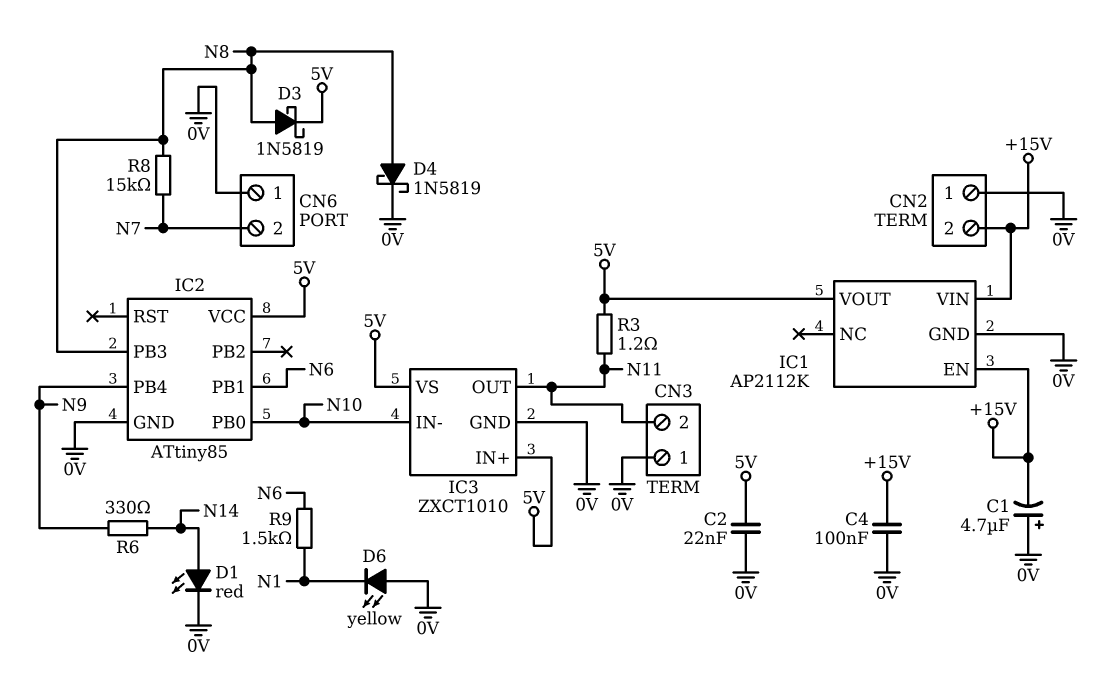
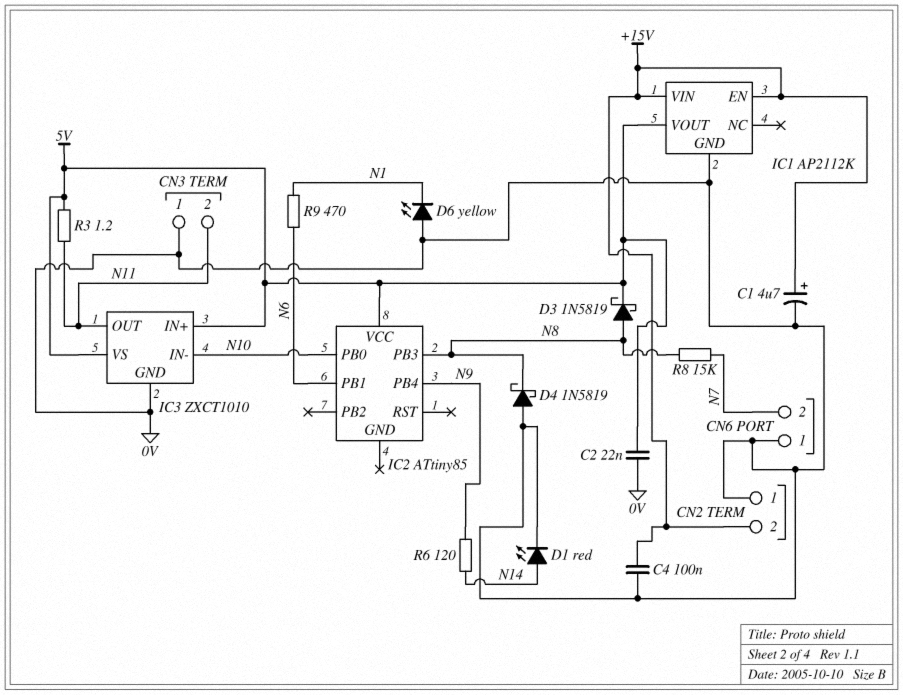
C1: 4.7uF (plus 0V, minus +15V) -> 4.7uF (plus +15V, minus 0V)
D4: schottky 1N5819 (A N8, K 0V) -> schottky 1N5819 (A 0V, K N8)
IC2 pin GND: 0V -> none
R6: 330 (N9, N14) -> 120 (N9, N14)
R9: 1.5k (N1, N6) -> 470 (N1, N6)

